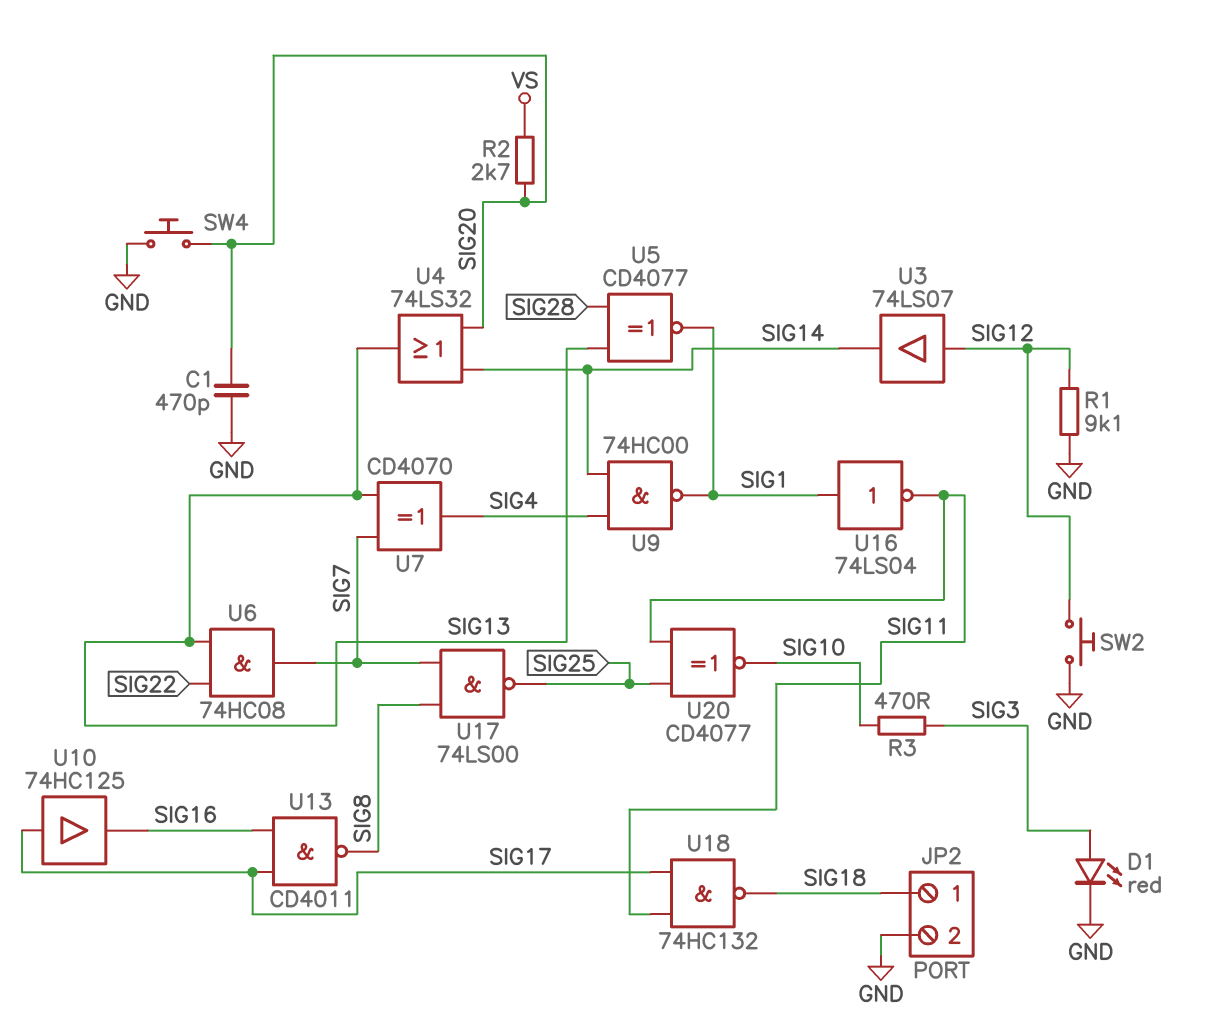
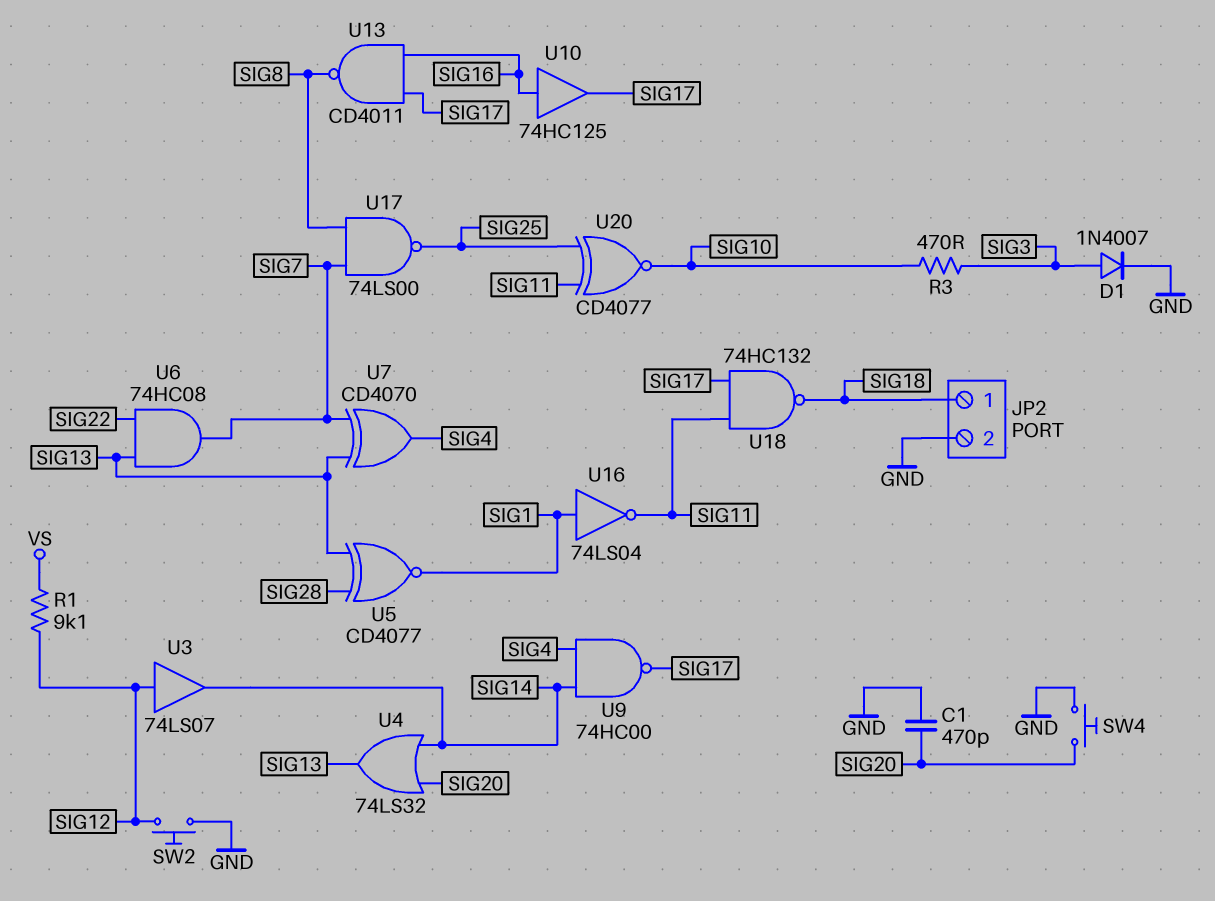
D1: LED red (A SIG3, K GND) -> diode 1N4007 (A SIG3, K GND)
R1: 9.1k (GND, SIG12) -> 9.1k (SIG12, VS)
R2: 2.7k (SIG20, VS) -> none
U9: NAND 74HC00 (in SIG4, in SIG14, out SIG1) -> NAND 74HC00 (in SIG4, in SIG14, out SIG17)
U10: buffer 74HC125 (in SIG17, out SIG16) -> buffer 74HC125 (in SIG16, out SIG17)

